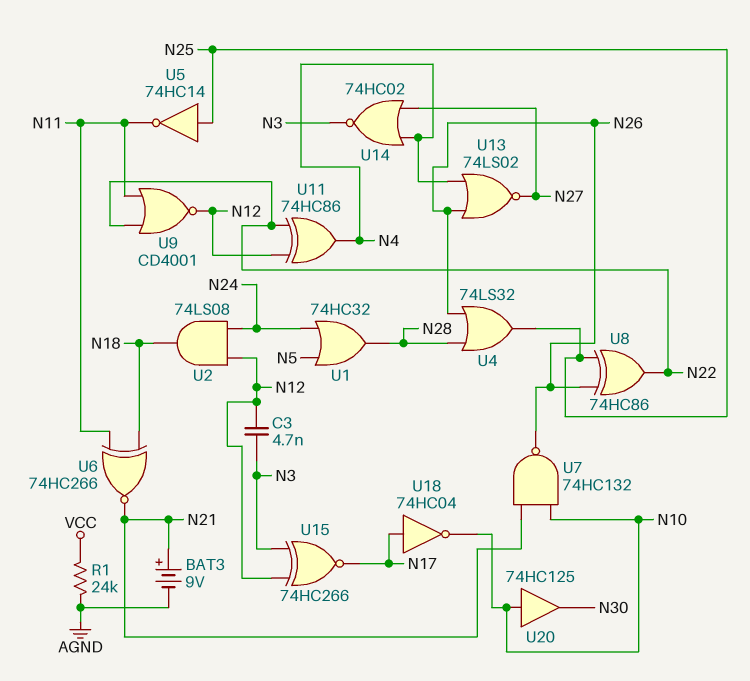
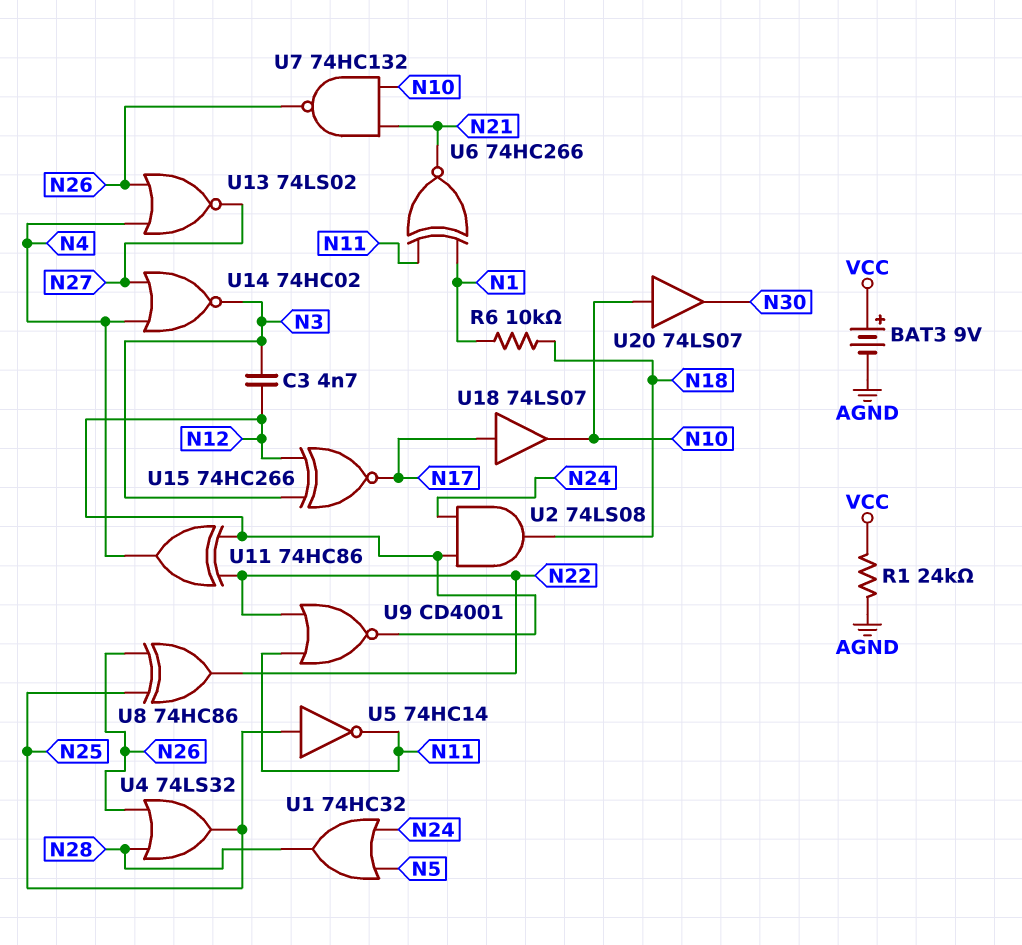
BAT3: 9V (plus N21, minus AGND) -> 9V (plus VCC, minus AGND)
R6: none -> 10k (N1, N18)
U6: XNOR 74HC266 (in N11, in N18, out N21) -> XNOR 74HC266 (in N1, in N11, out N21)
U18: NOT 74HC04 (in N17, out N10) -> buffer 74LS07 (in N17, out N10)
U20: buffer 74HC125 (in N10, out N30) -> buffer 74LS07 (in N10, out N30)

